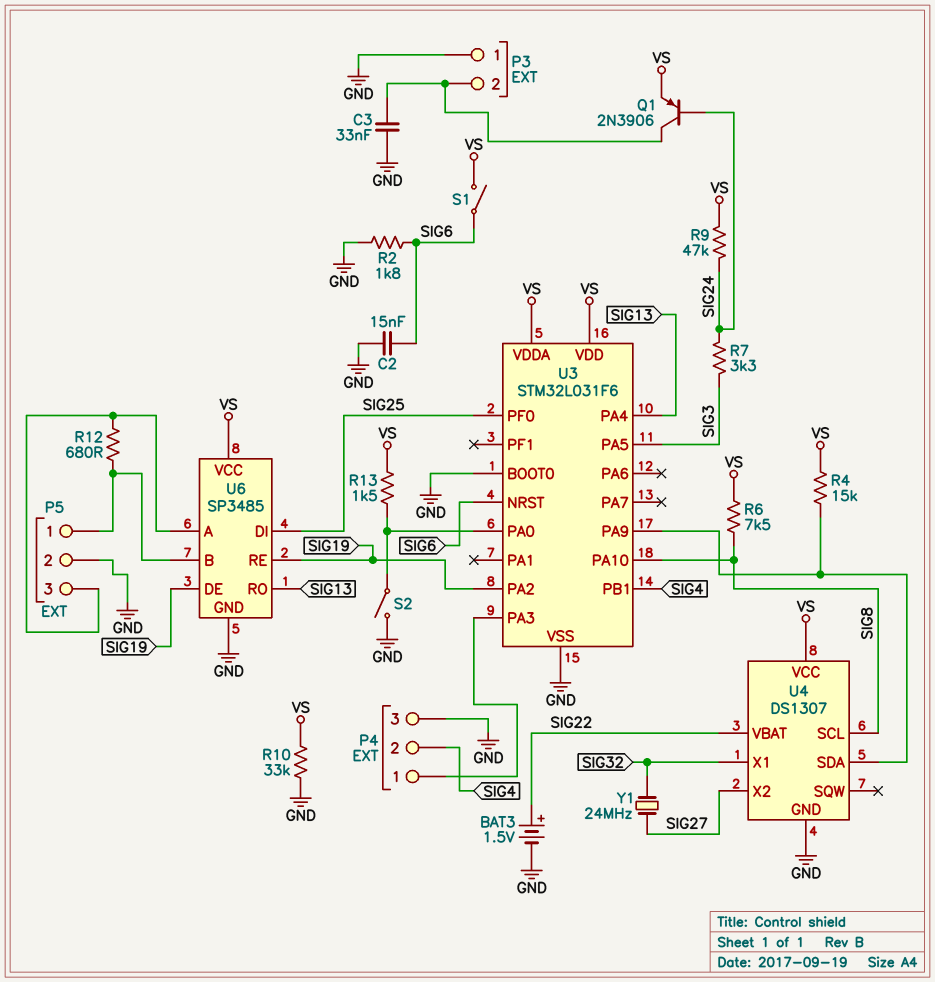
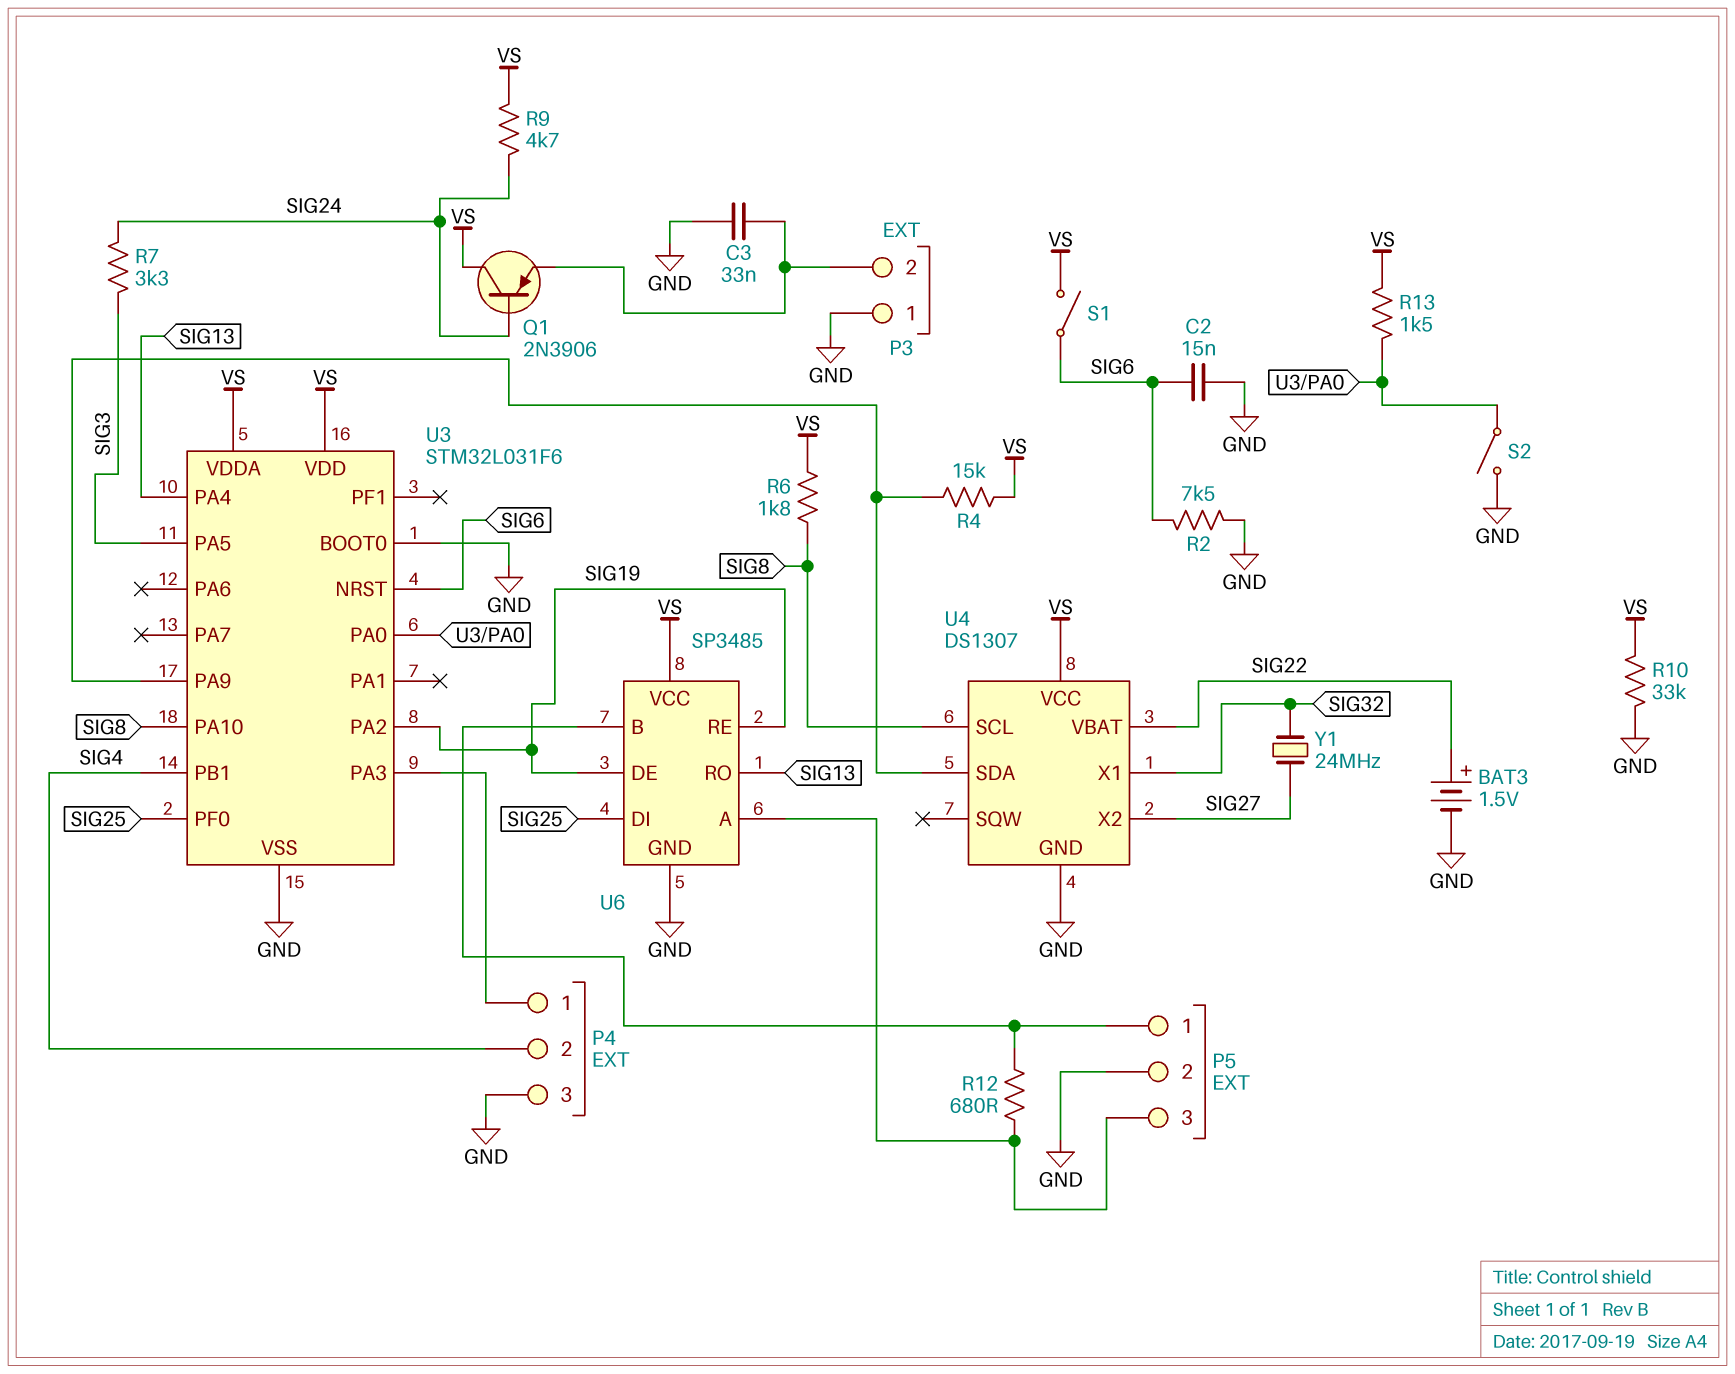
Q1: PNP 2N3906 (B SIG24, C P3/2, E VS) -> PNP 2N3906 (B SIG24, C VS, E P3/2)
R2: 1.8k (GND, SIG6) -> 7.5k (GND, SIG6)
R6: 7.5k (SIG8, VS) -> 1.8k (SIG8, VS)
R9: 47k (SIG24, VS) -> 4.7k (SIG24, VS)

